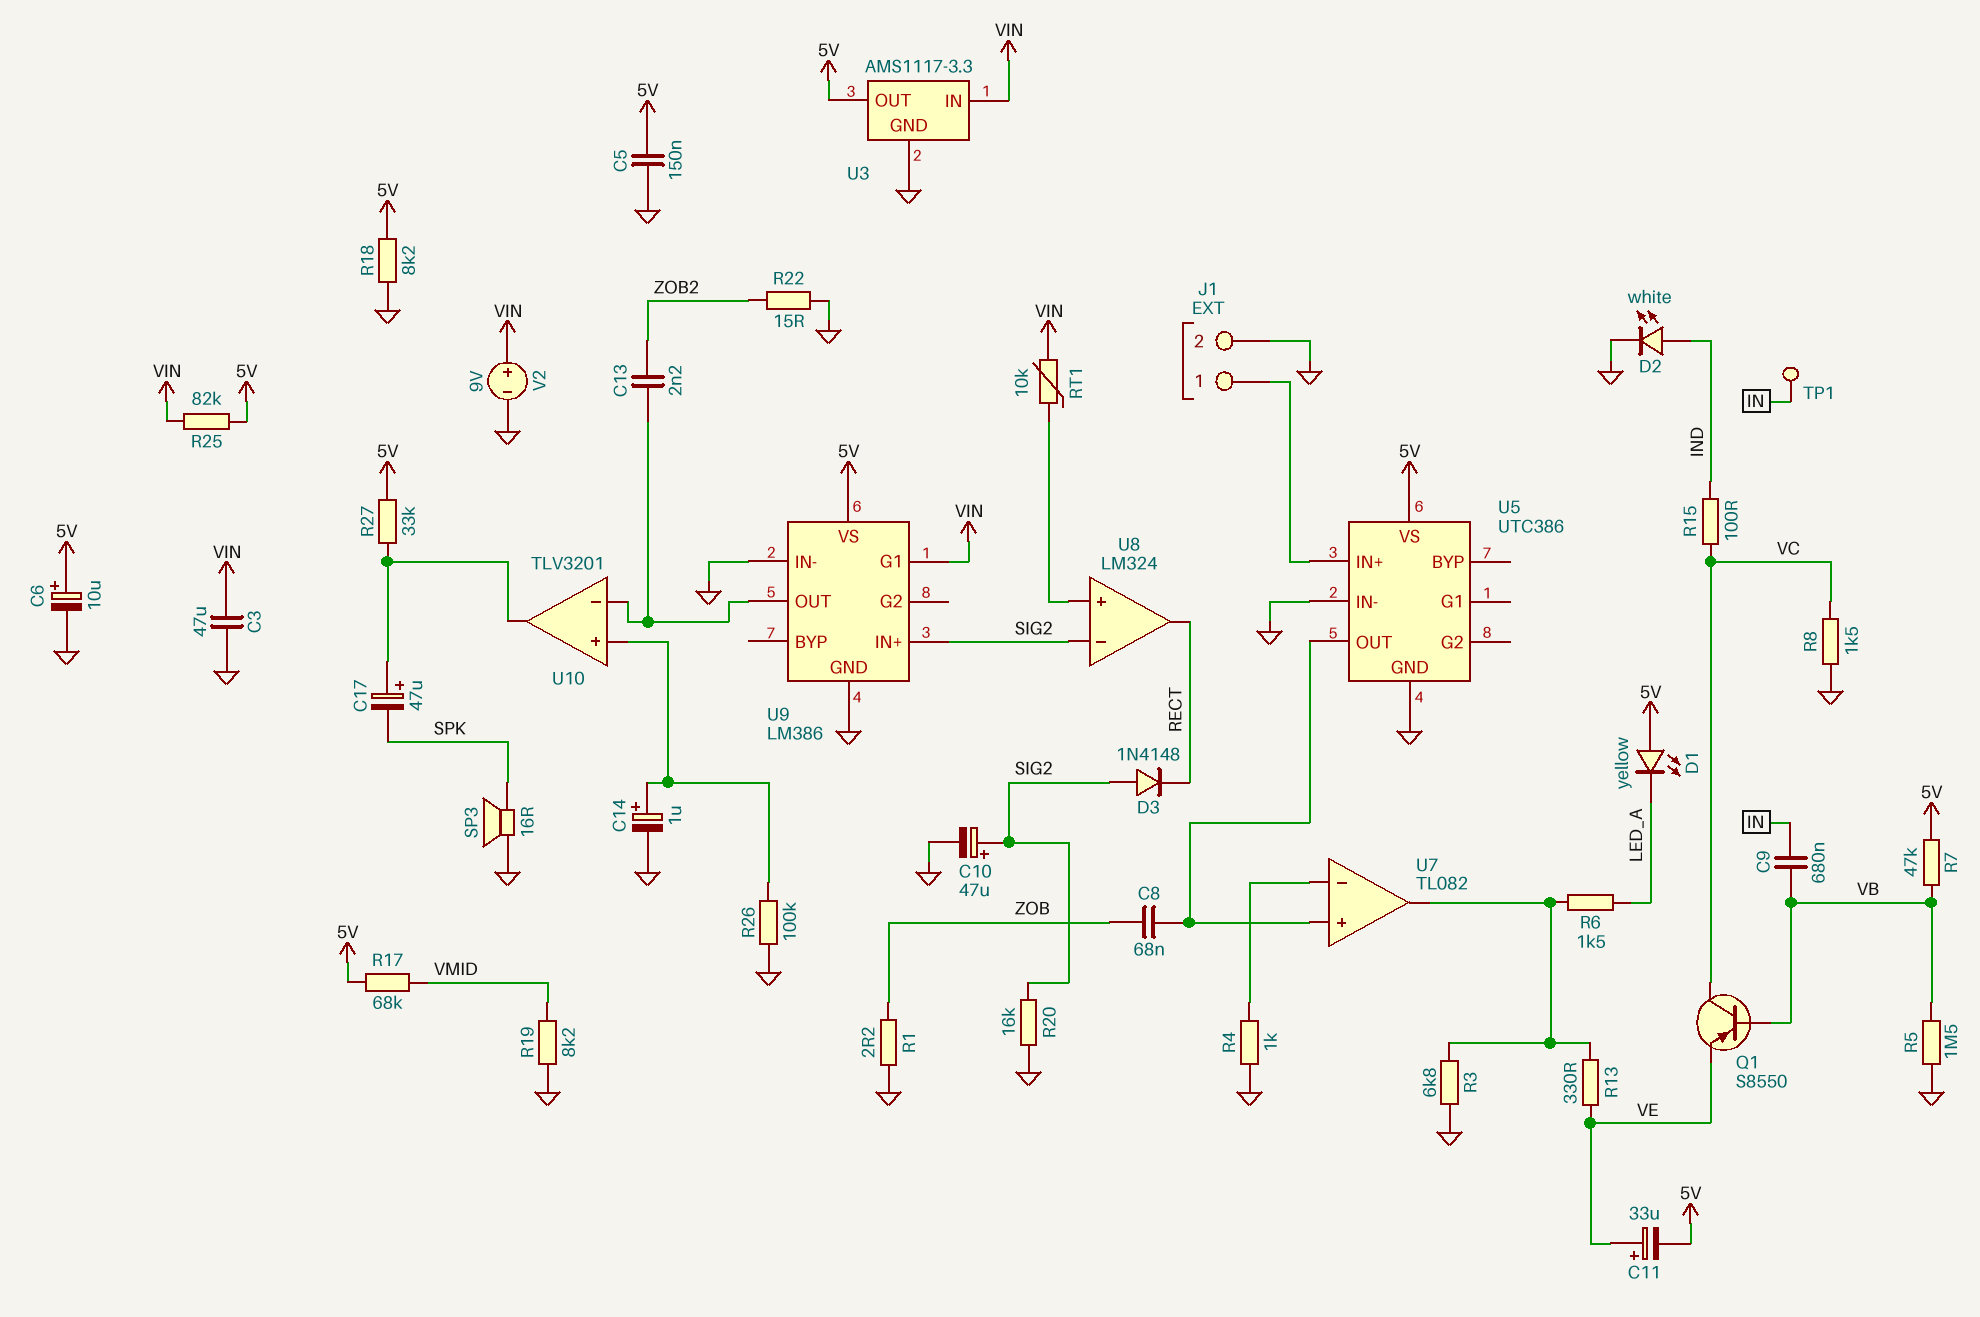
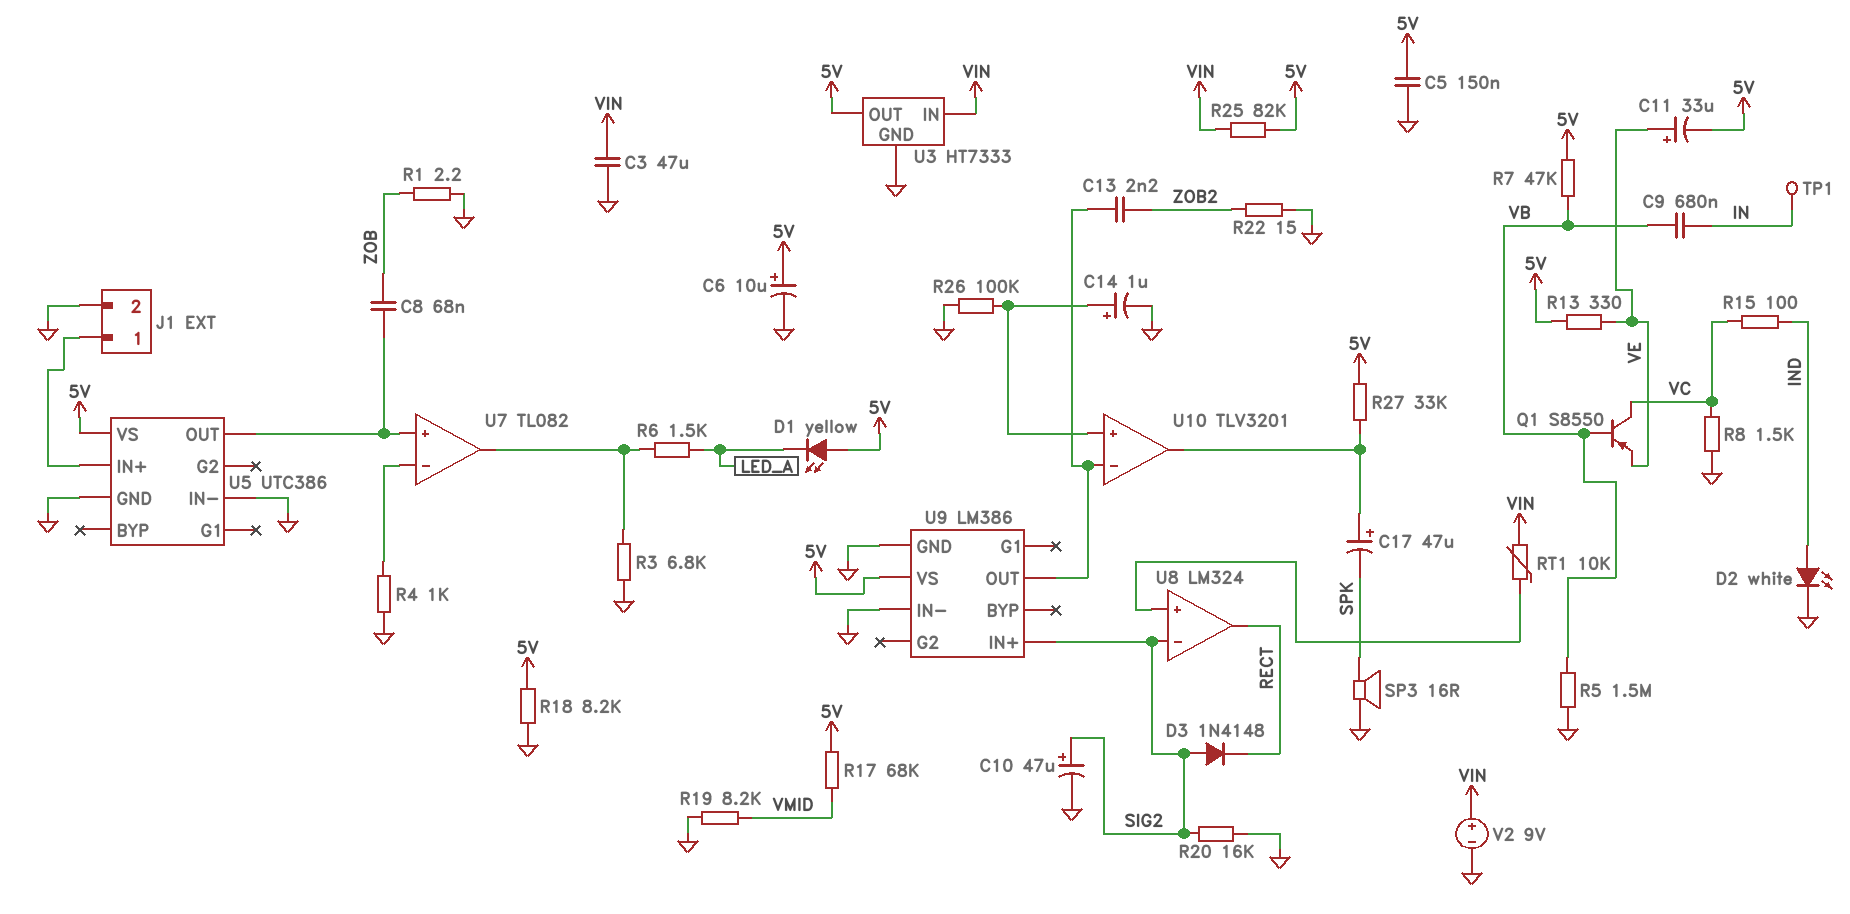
R13: 330 (U7/out, VE) -> 330 (5V, VE)
U3: AMS1117-3.3 -> HT7333
U9 pin G1: VIN -> none

